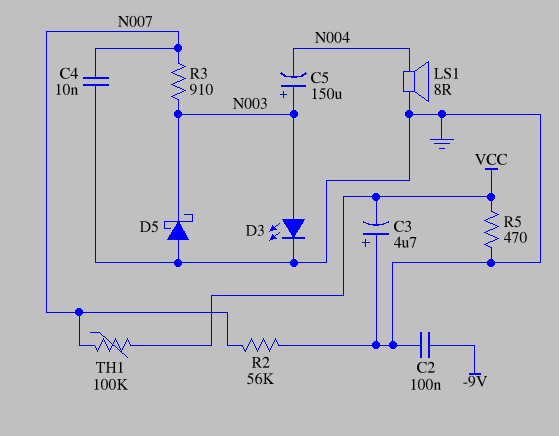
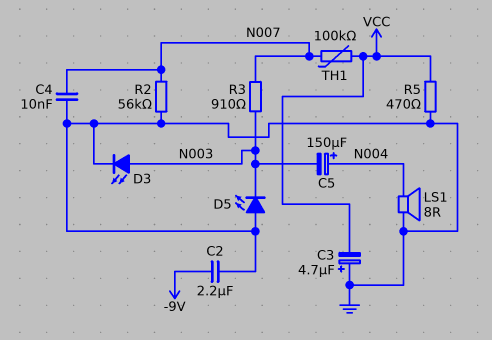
C2: 100nF (-9V, GND) -> 2.2uF (-9V, GND)
C5: 150uF (plus N003, minus N004) -> 150uF (plus N004, minus N003)
D5: schottky (A GND, K N003) -> LED (A GND, K N003)

